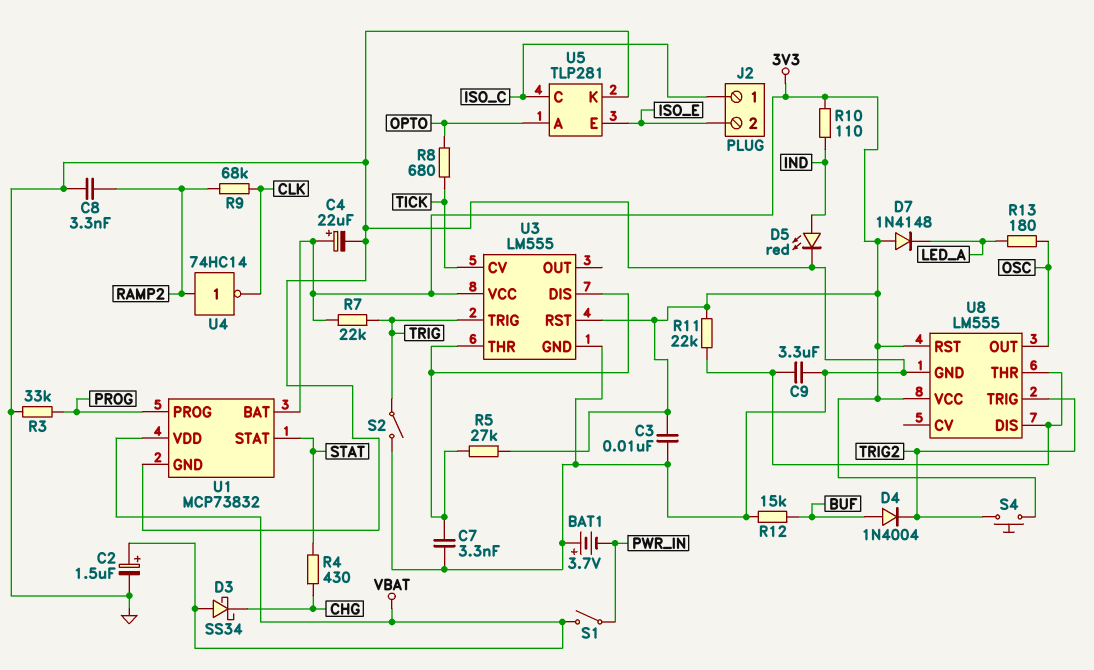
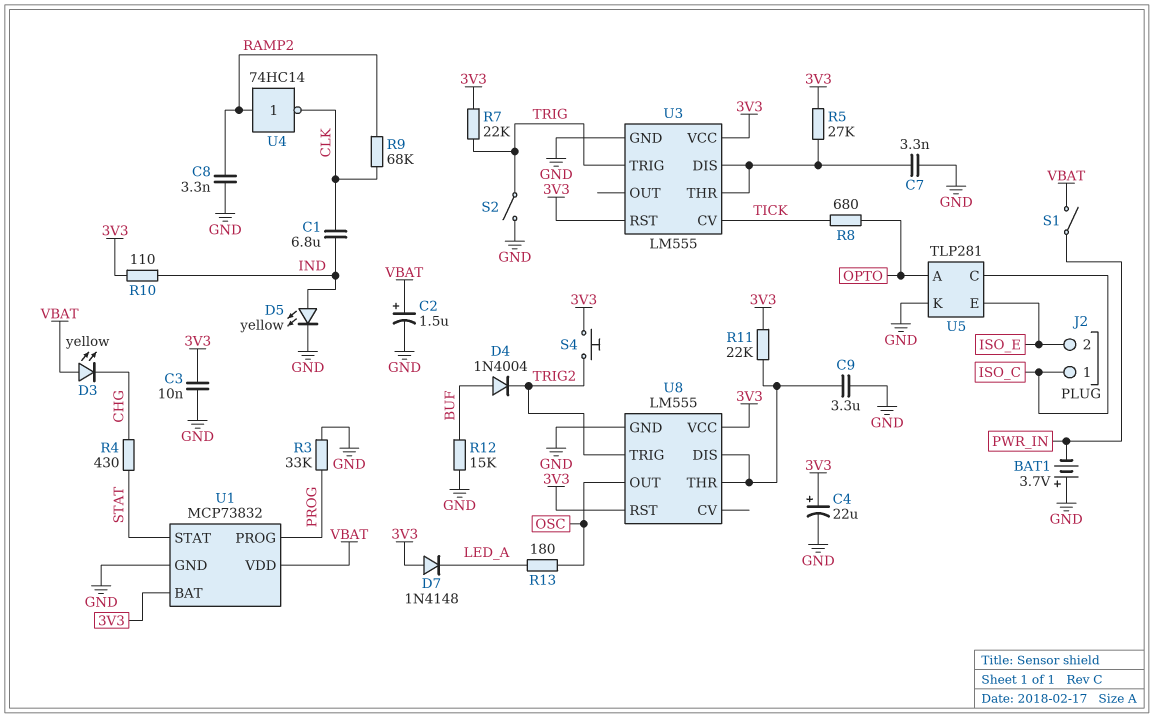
C1: none -> 6.8uF (CLK, IND)
D3: schottky SS34 (A VBAT, K CHG) -> LED yellow (A VBAT, K CHG)
D5: LED red (A IND, K GND) -> LED yellow (A IND, K GND)

